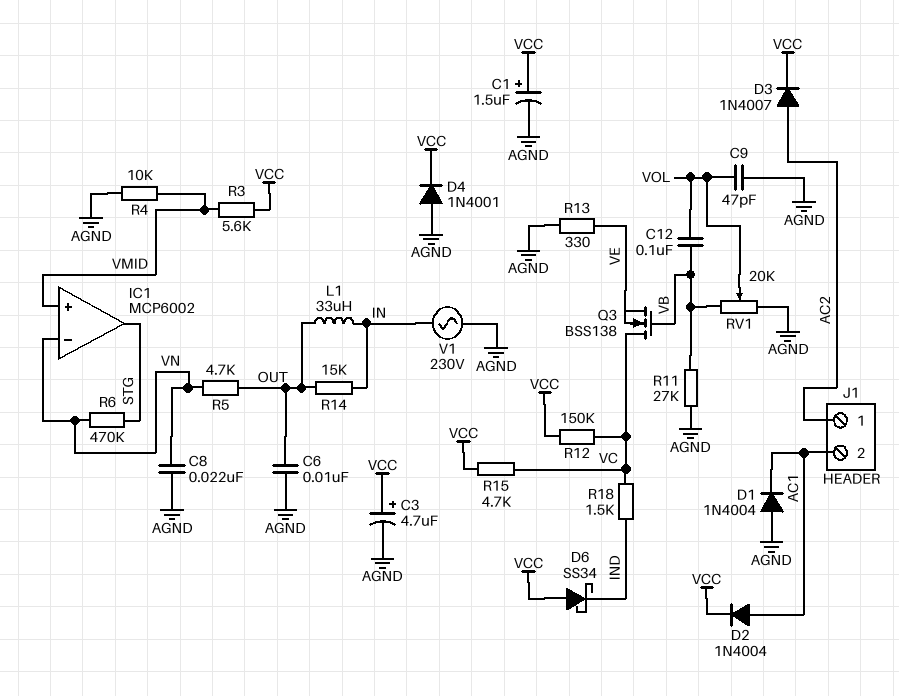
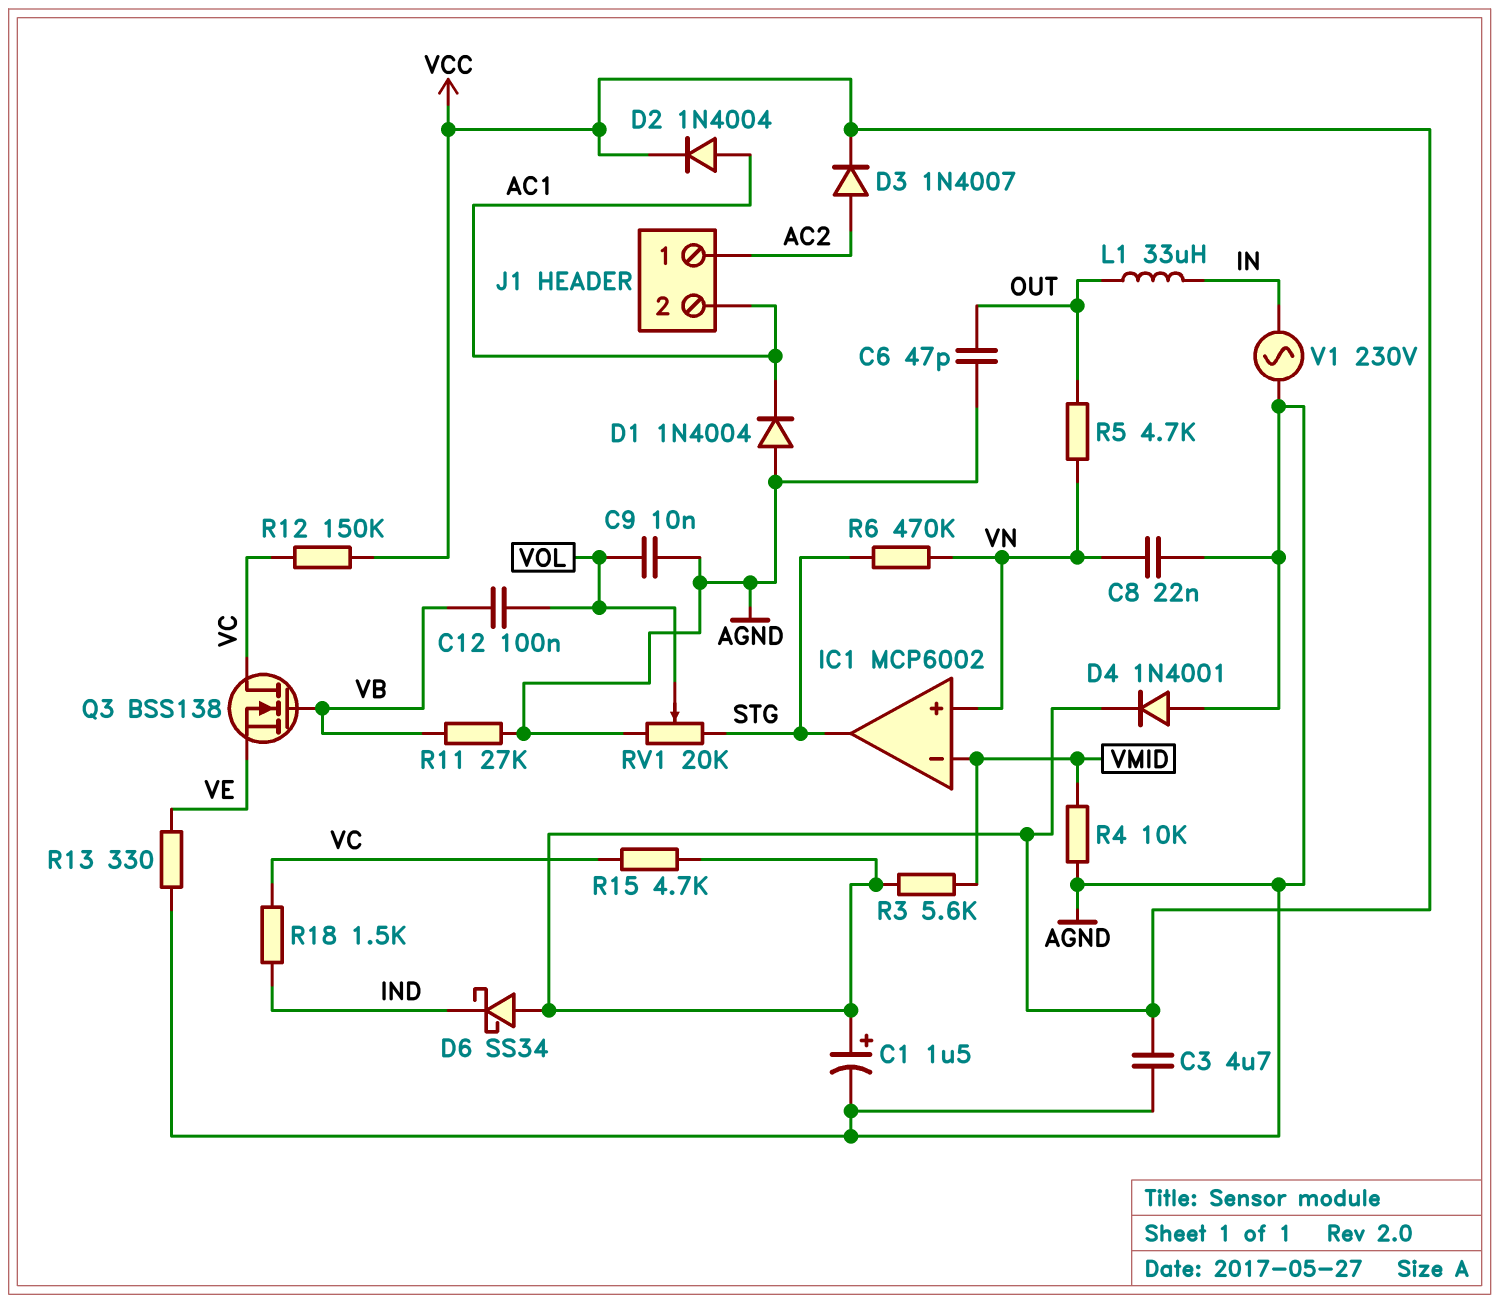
C3: 4.7uF (plus VCC, minus AGND) -> 4.7uF (AGND, VCC)
C6: 10nF (AGND, OUT) -> 47pF (AGND, OUT)
C9: 47pF (AGND, VOL) -> 10nF (AGND, VOL)
IC1 pin in+: VMID -> VN
IC1 pin in-: VN -> VMID
R14: 15k (IN, OUT) -> none
RV1: 20k (AGND, VB, wiper VOL) -> 20k (AGND, STG, wiper VOL)

